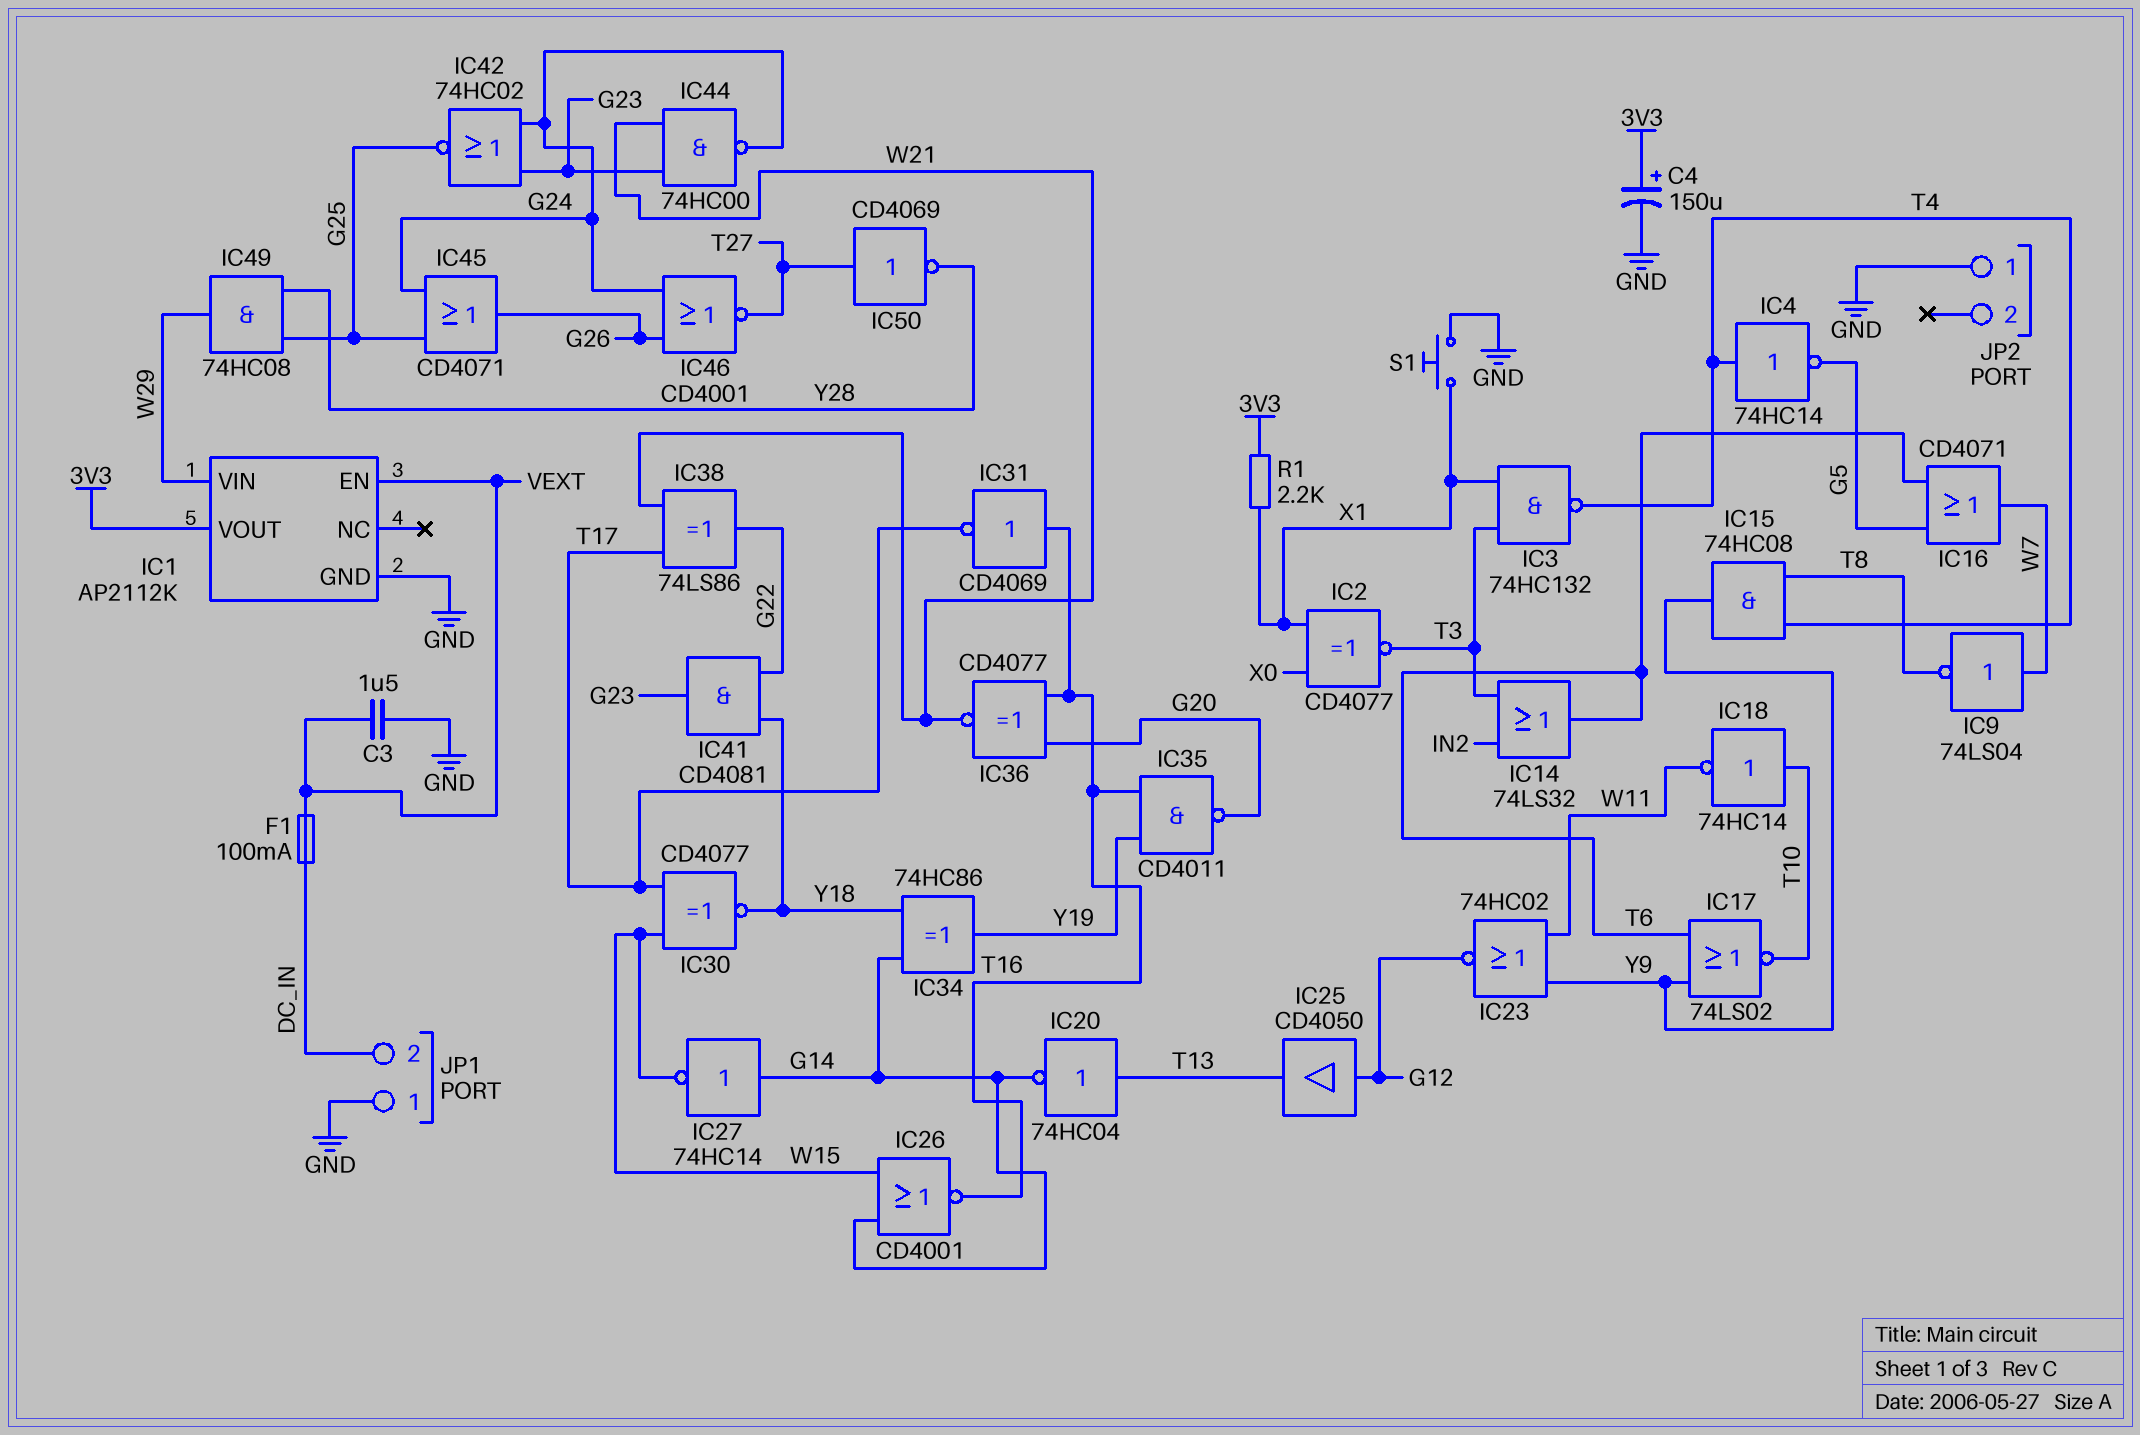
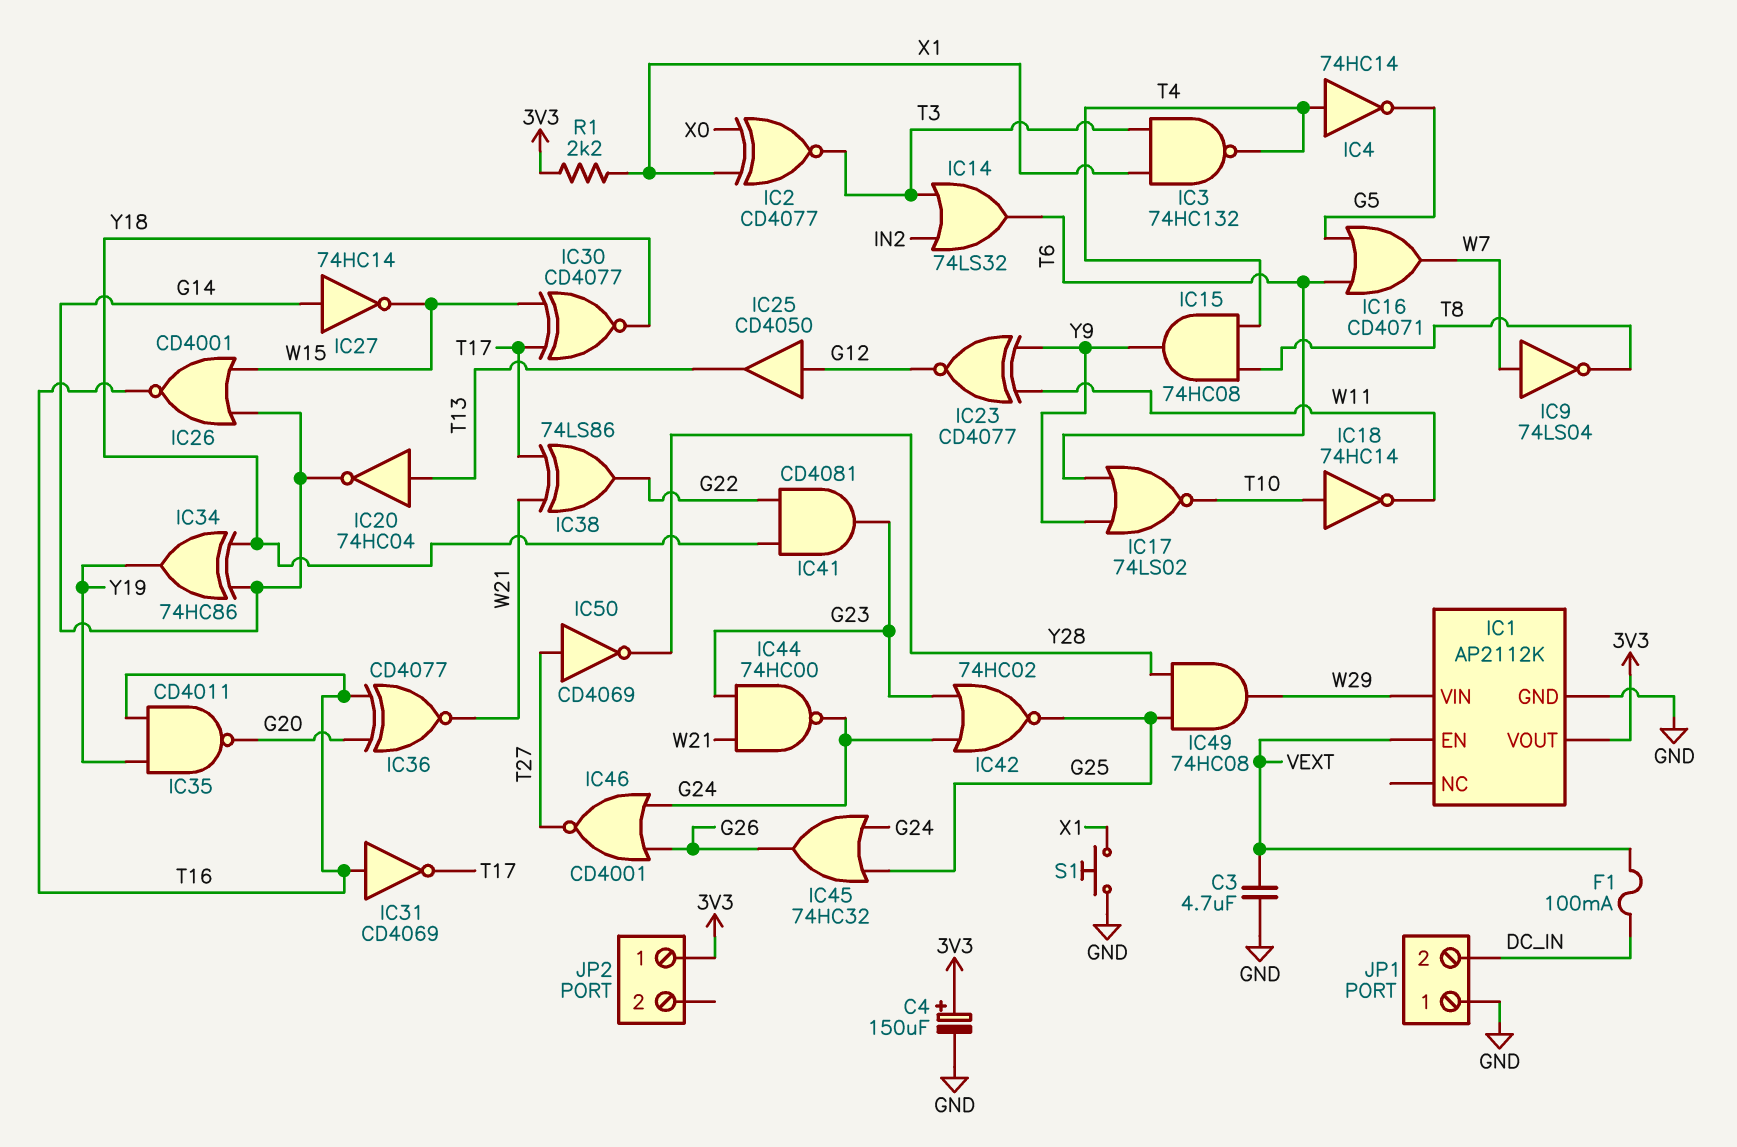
C3: 1.5uF (GND, VEXT) -> 4.7uF (GND, VEXT)
IC23: NOR 74HC02 (in W11, in Y9, out G12) -> XNOR CD4077 (in W11, in Y9, out G12)
IC45: OR CD4071 (in G24, in G25, out G26) -> OR 74HC32 (in G24, in G25, out G26)
JP2 pin 1: GND -> 3V3

